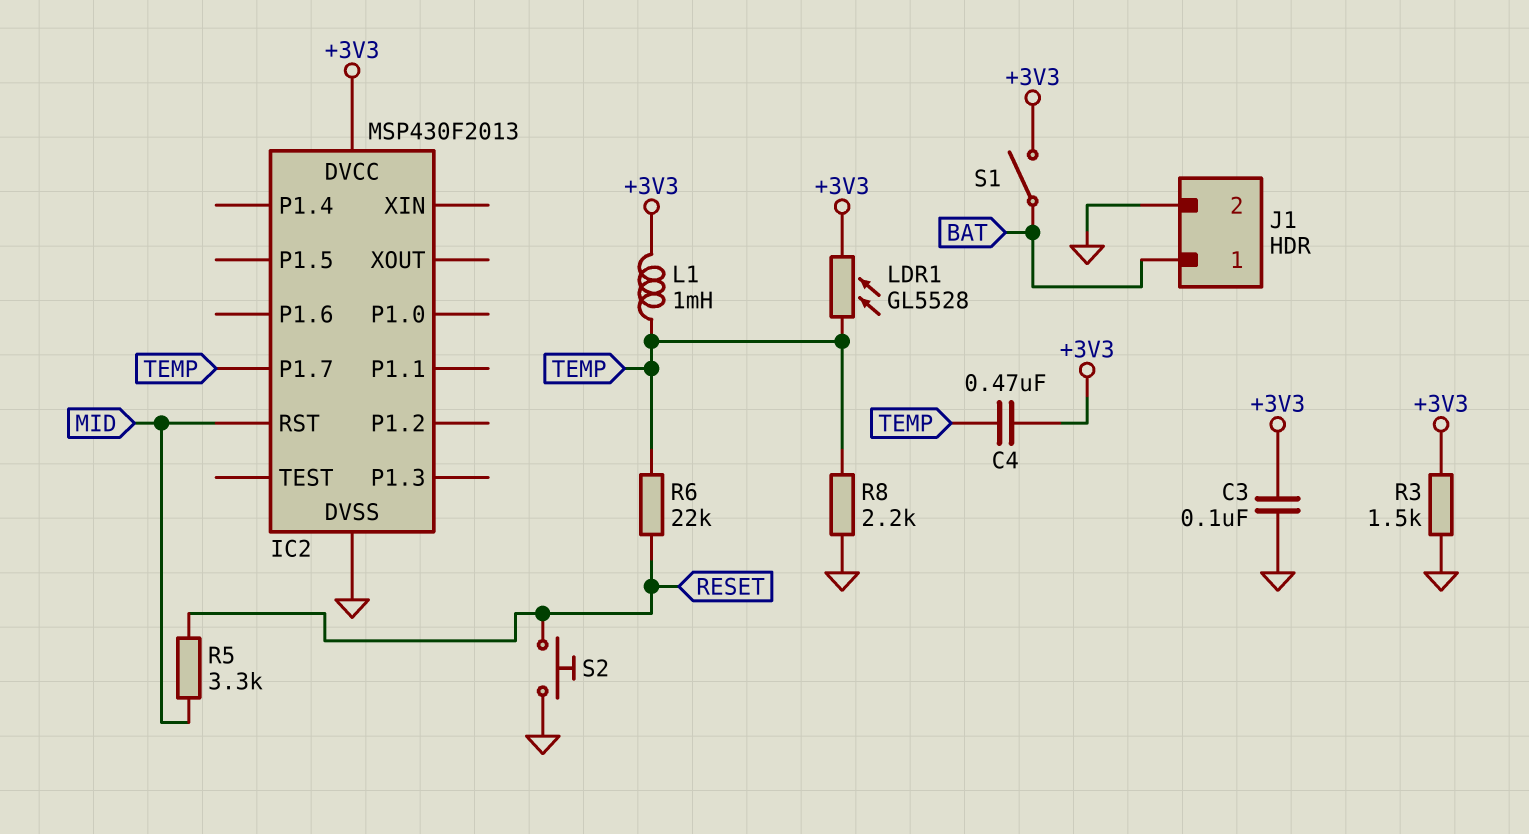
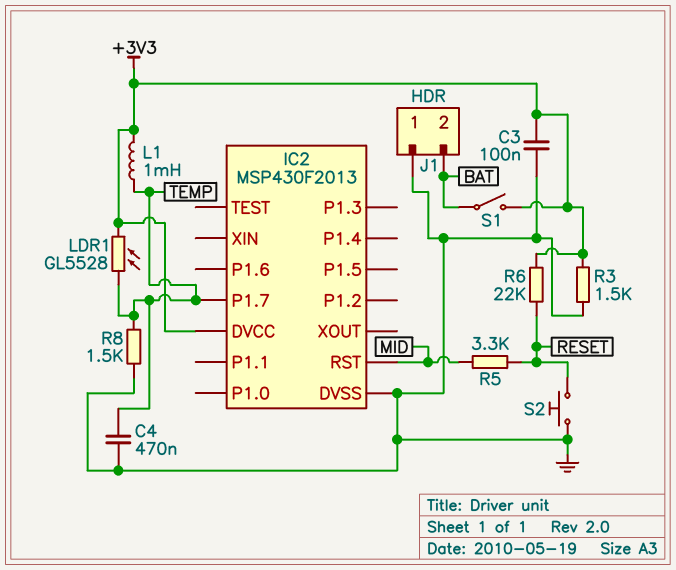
C4: 470nF (+3V3, TEMP) -> 470nF (GND, TEMP)
J1 pin 1: BAT -> GND
J1 pin 2: GND -> BAT
R6: 22k (RESET, TEMP) -> 22k (+3V3, RESET)
R8: 2.2k (GND, TEMP) -> 1.5k (GND, TEMP)

